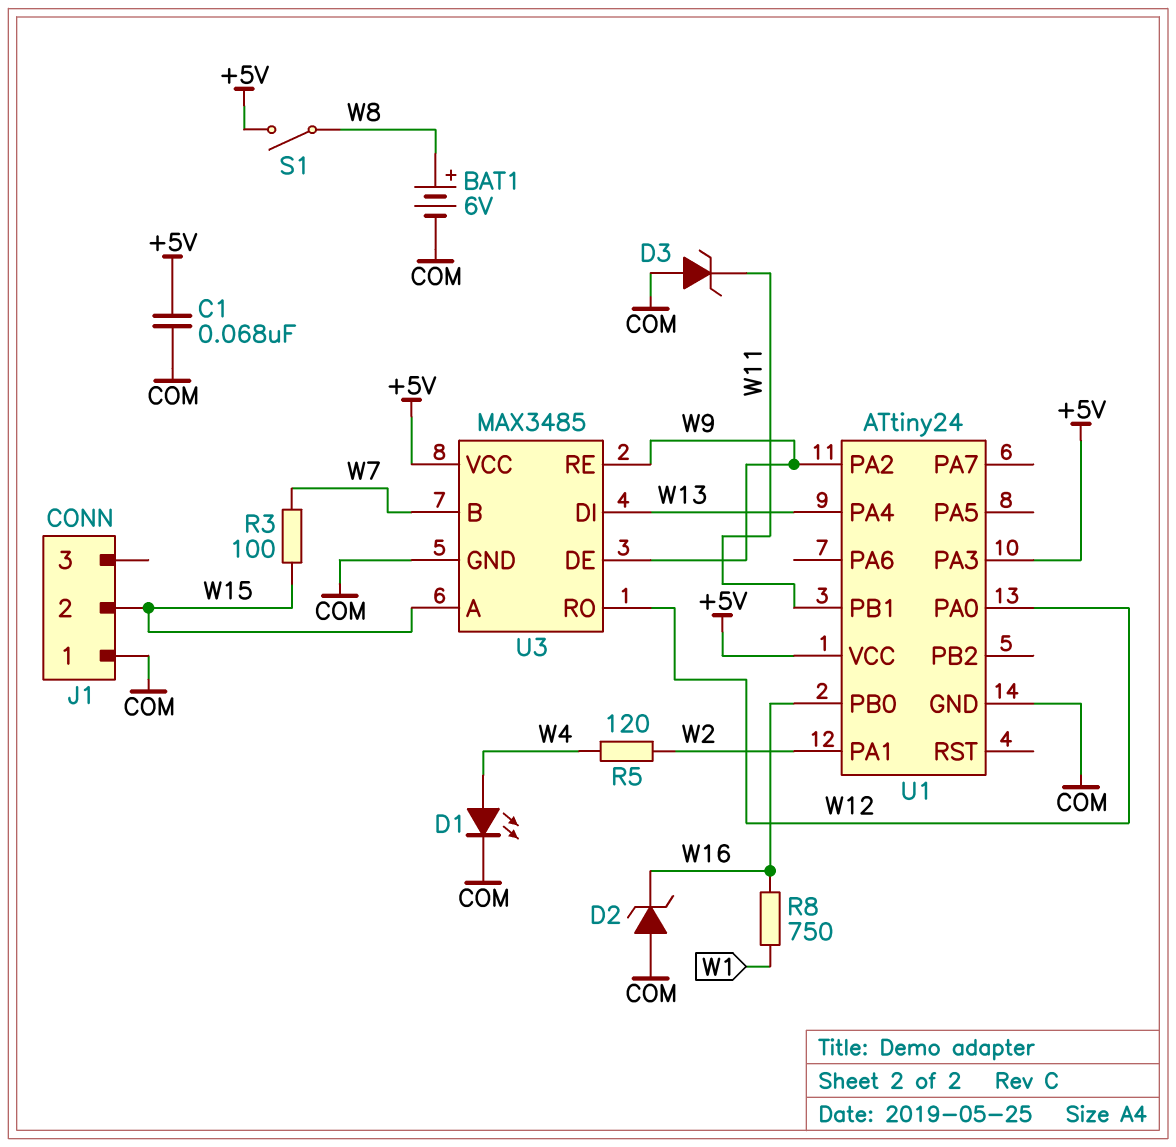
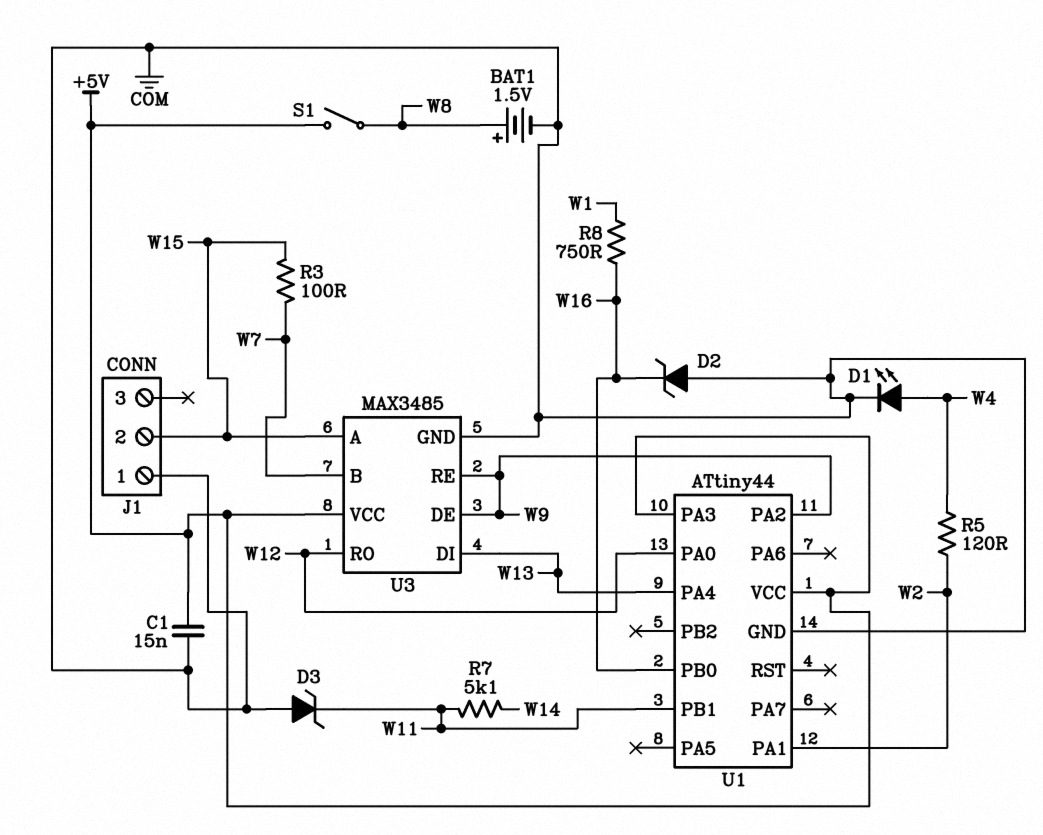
BAT1: 6V (plus W8, minus COM) -> 1.5V (plus W8, minus COM)
C1: 68nF (+5V, COM) -> 15nF (+5V, COM)
R7: none -> 5.1k (W11, W14)
U1: ATtiny24 -> ATtiny44

